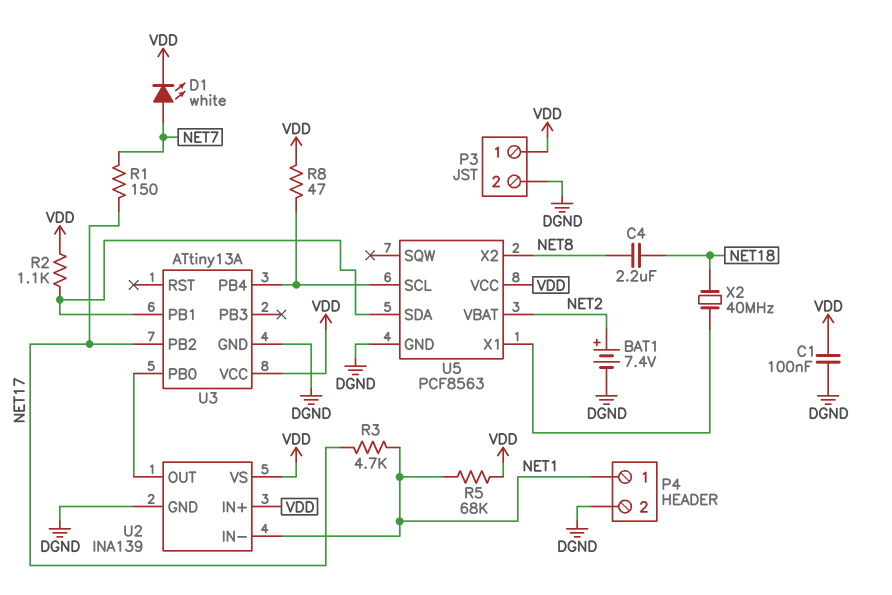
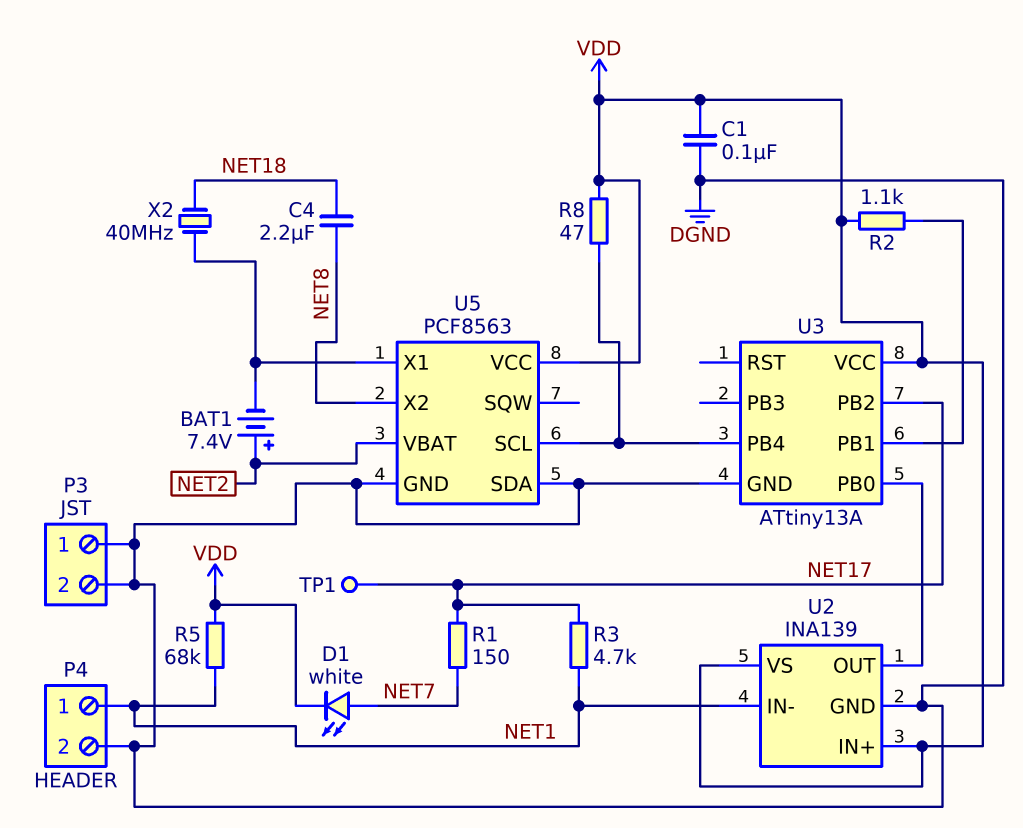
BAT1: 7.4V (plus NET2, minus DGND) -> 7.4V (plus NET2, minus U5/X1)
P3 pin 1: VDD -> DGND
TP1: none -> test point (NET17)
U5 pin SDA: U3/PB1 -> DGND

